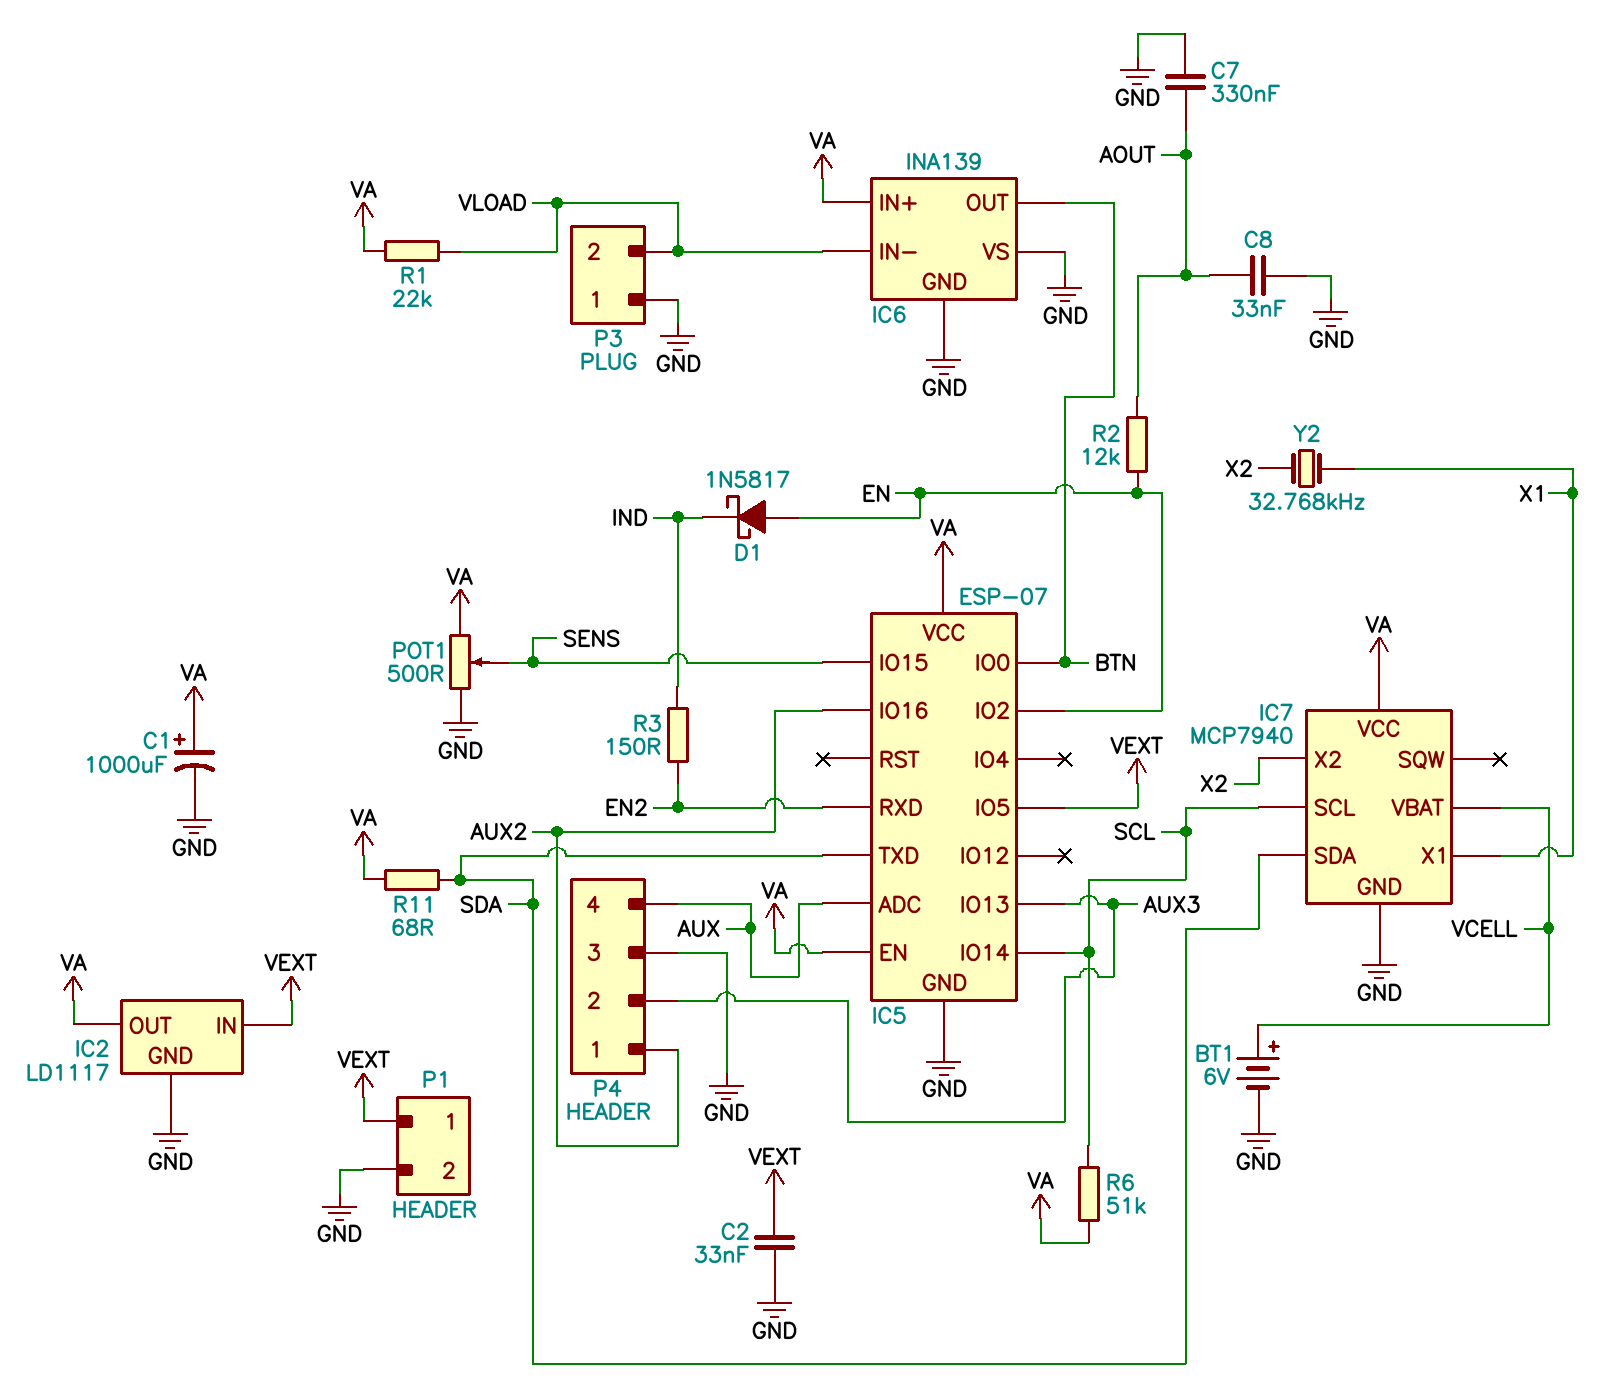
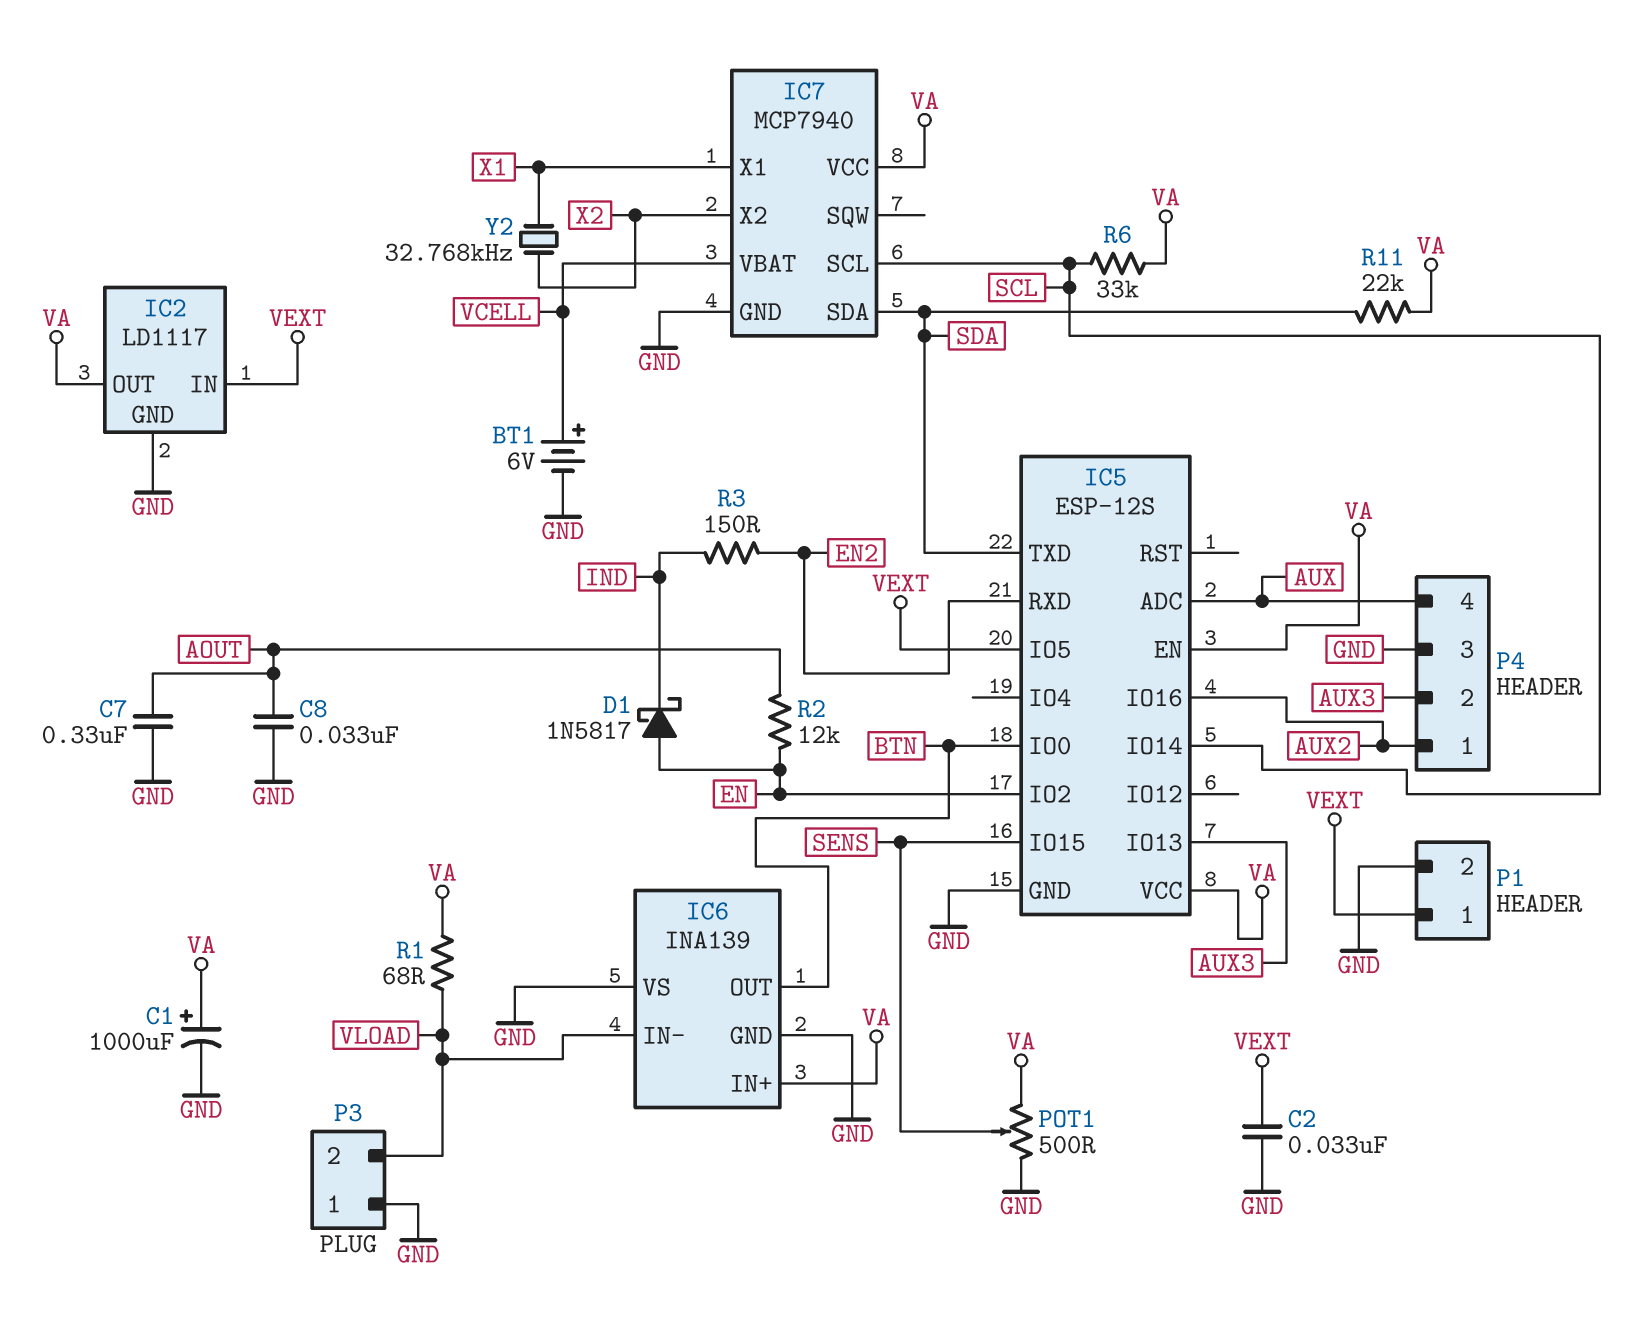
IC5: ESP-07 -> ESP-12S
R1: 22k (VA, VLOAD) -> 68 (VA, VLOAD)
R6: 51k (SCL, VA) -> 33k (SCL, VA)
R11: 68 (SDA, VA) -> 22k (SDA, VA)

